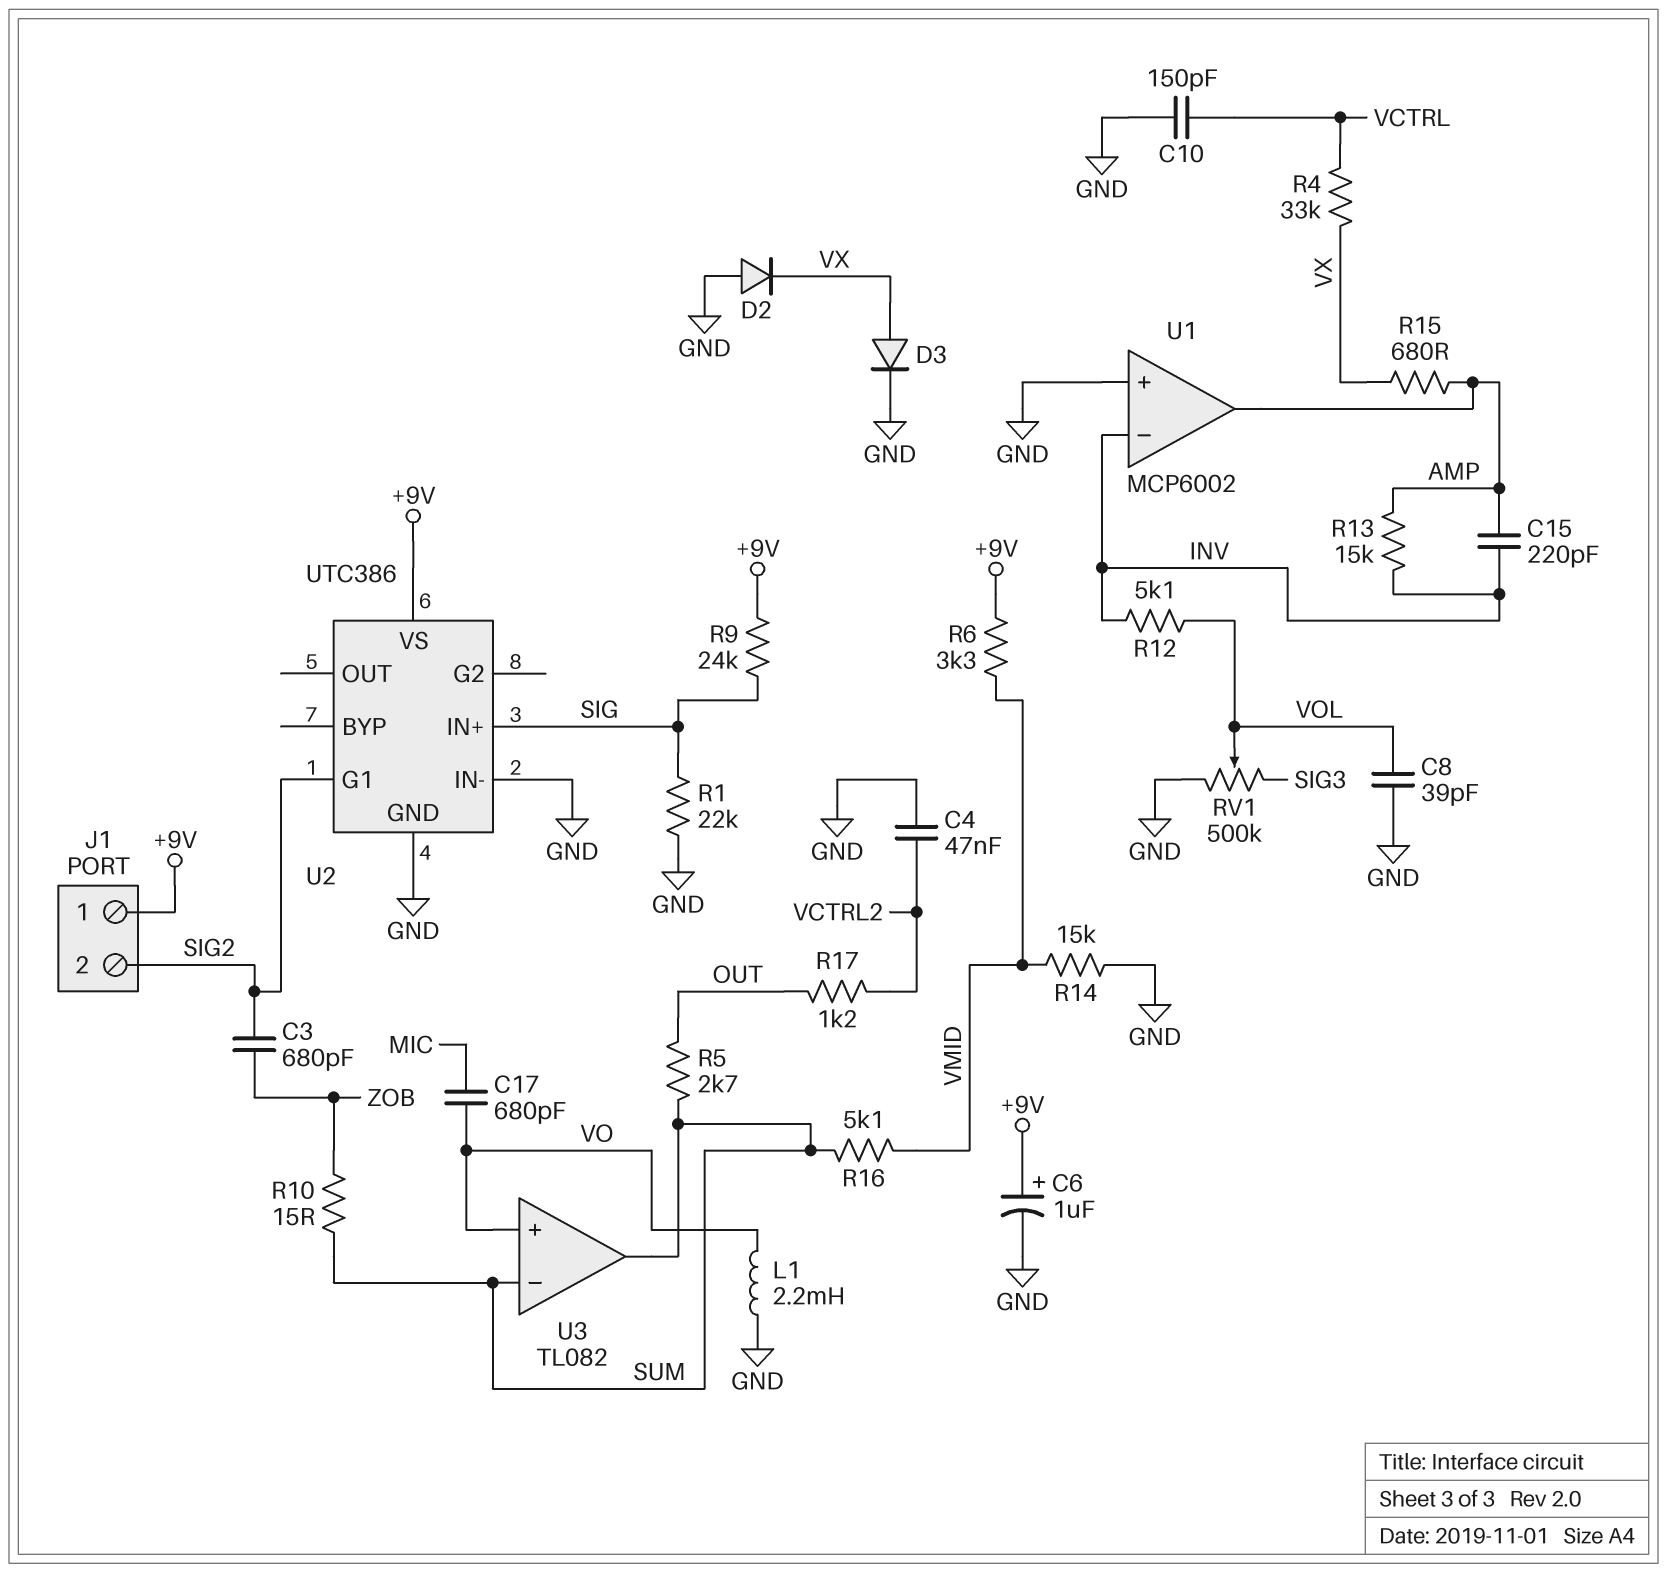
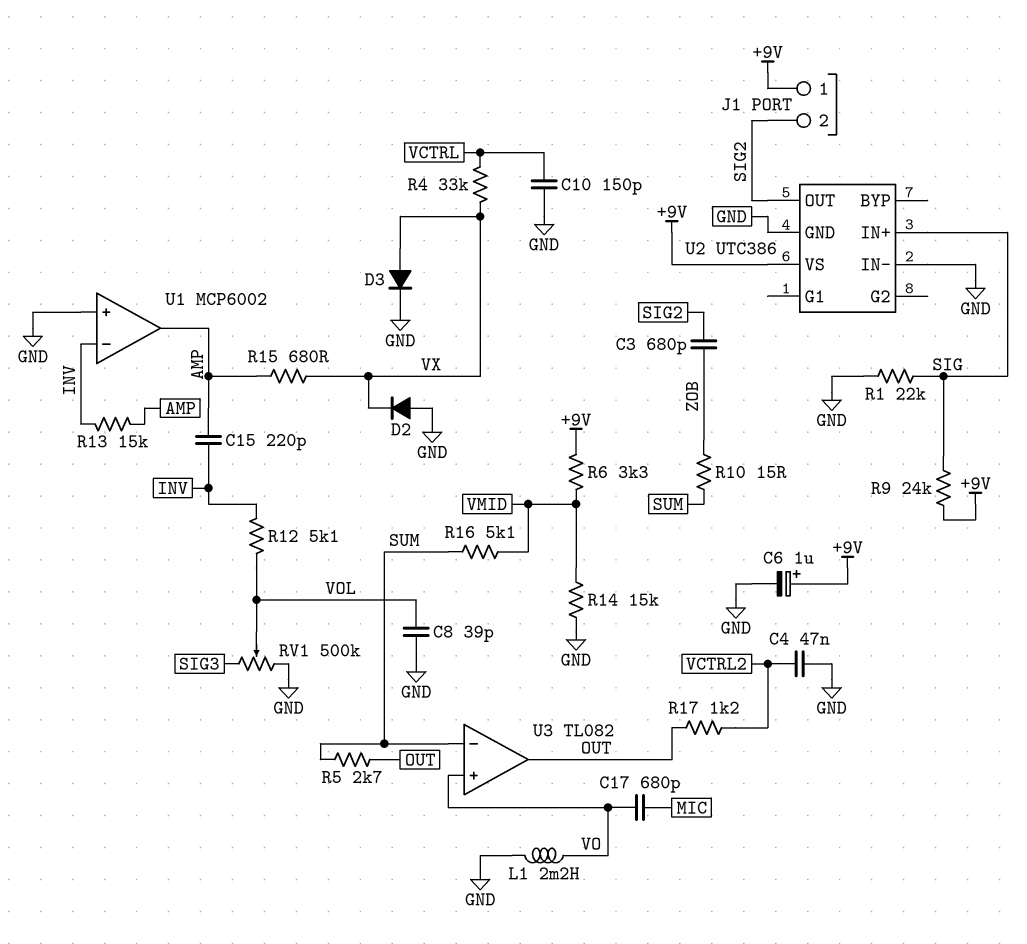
U2 pin G1: SIG2 -> none
U2 pin OUT: none -> SIG2
U3 pin out: SUM -> OUT

